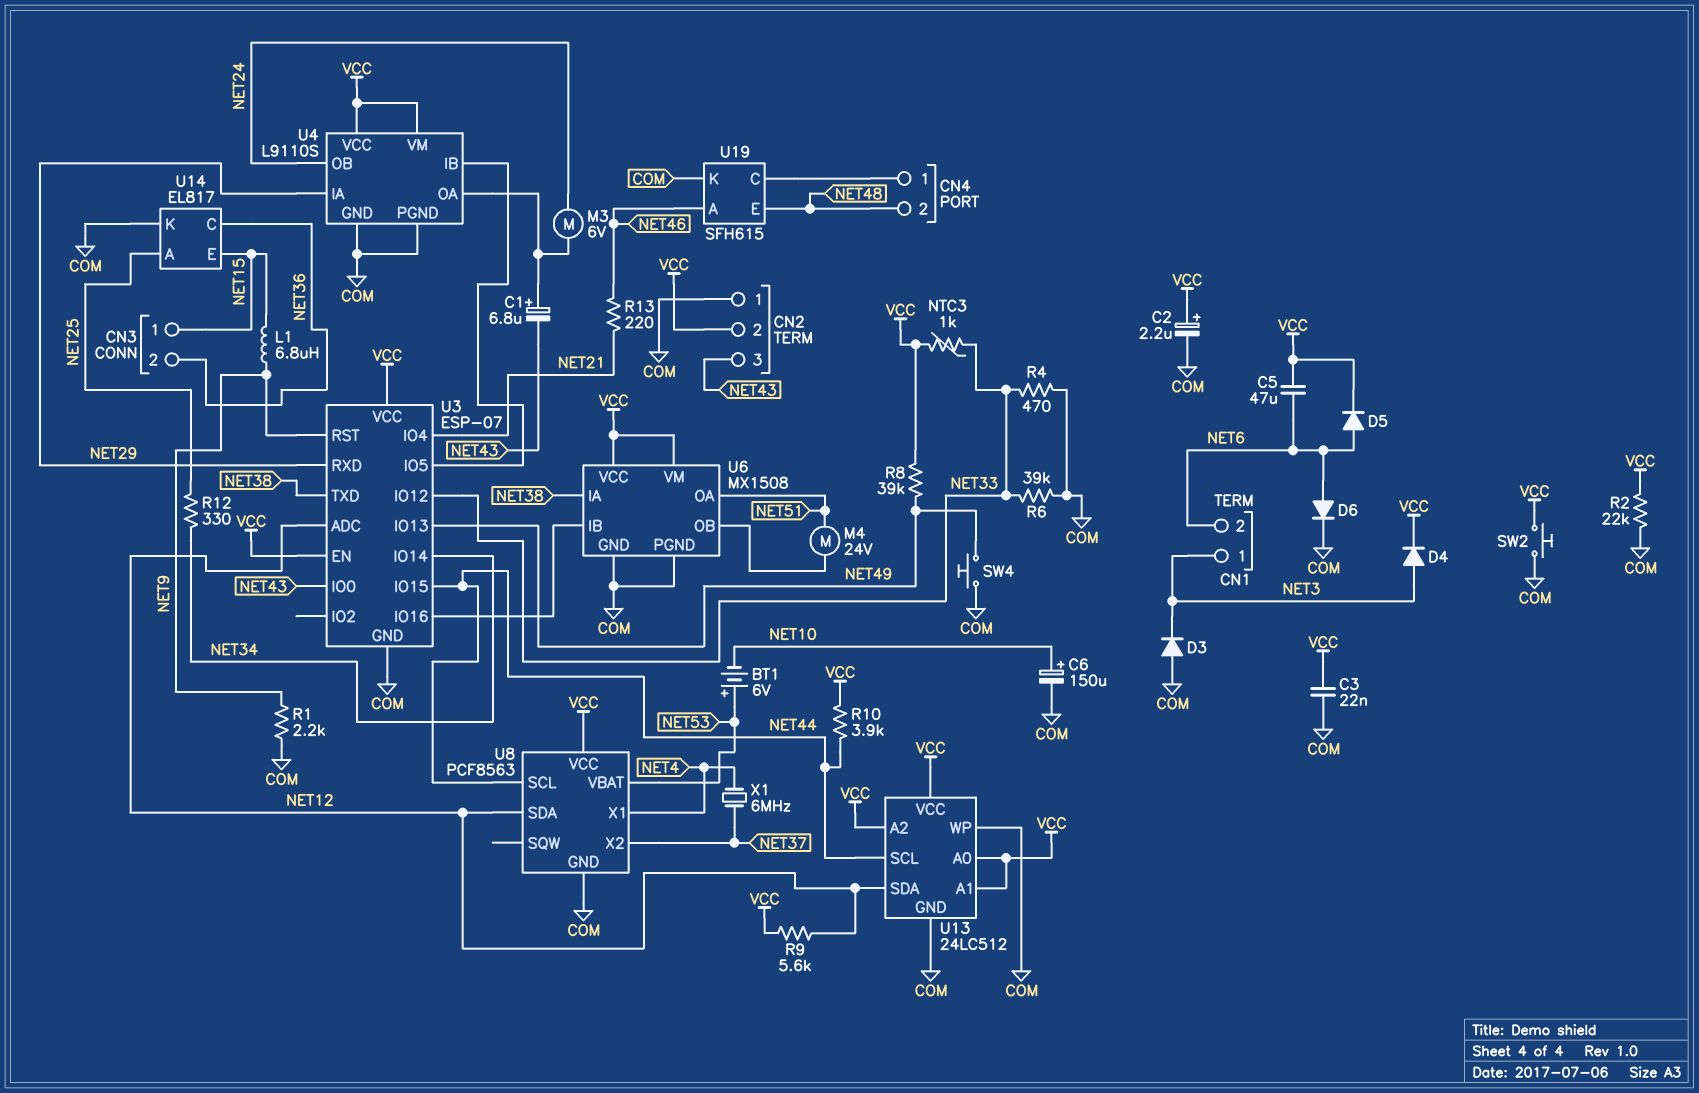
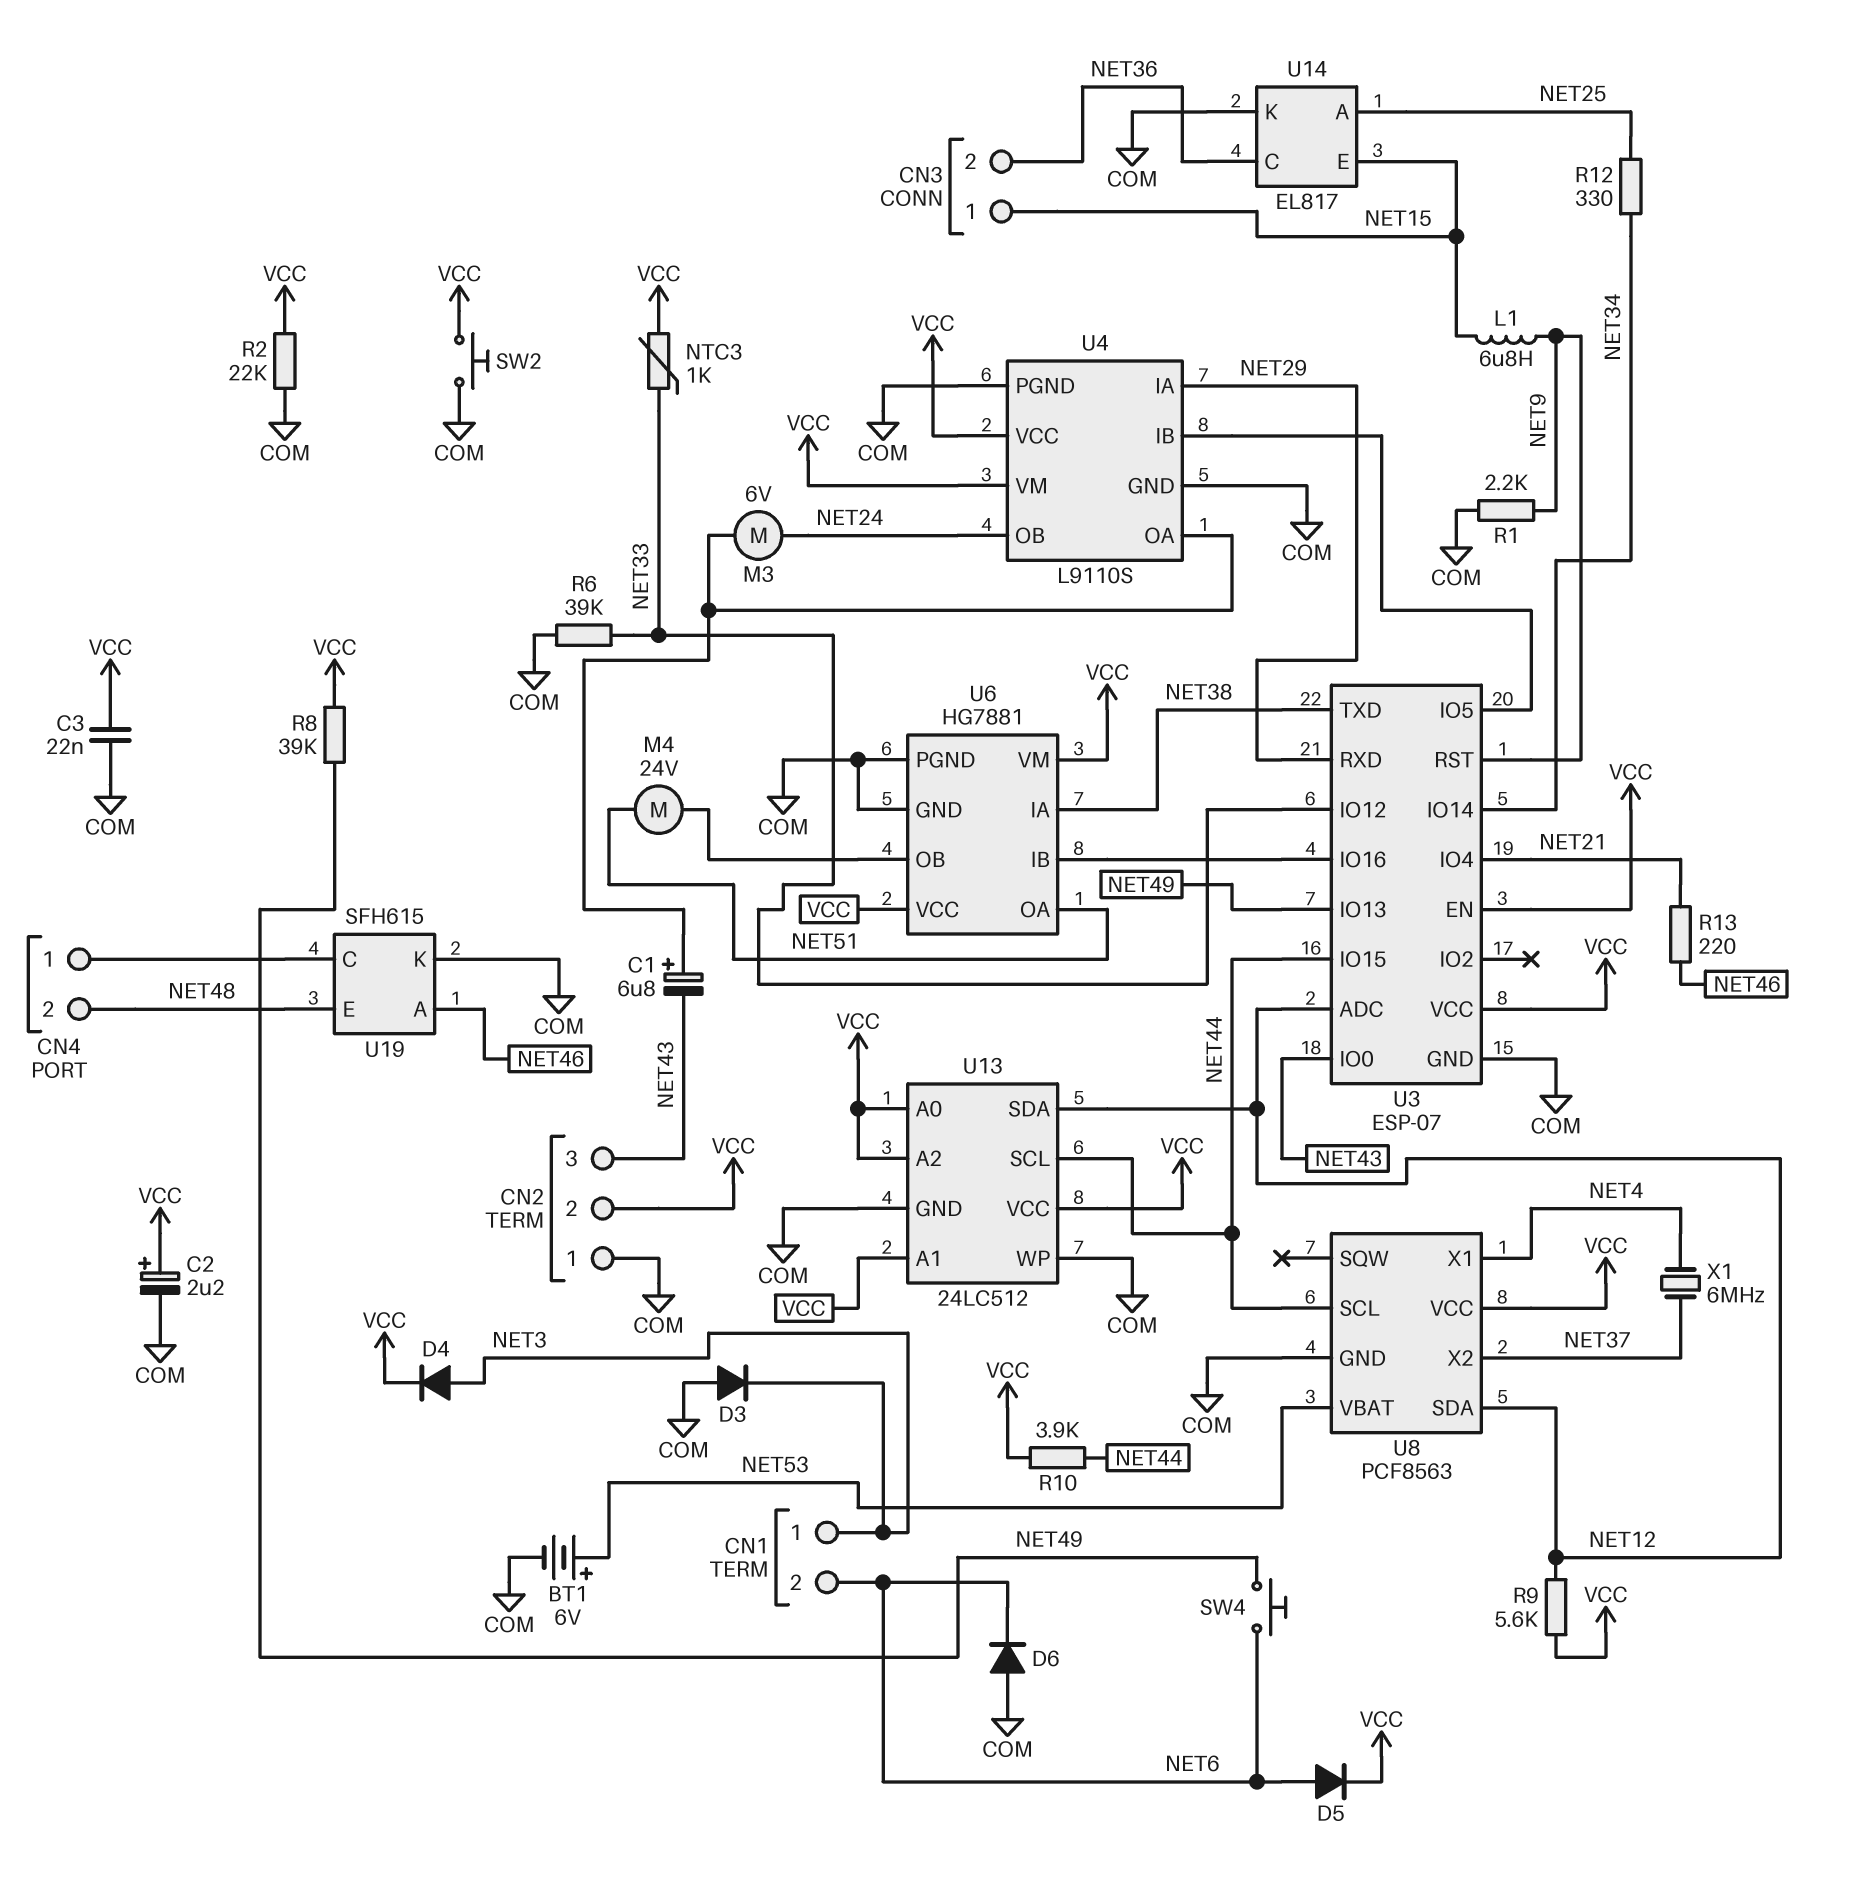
BT1: 6V (plus NET53, minus NET10) -> 6V (plus NET53, minus COM)
C5: 47uF (NET6, VCC) -> none
C6: 150uF (plus NET10, minus COM) -> none
D6: diode (A NET6, K COM) -> diode (A COM, K NET6)
R4: 470 (COM, NET33) -> none
SW4: button (COM, NET49) -> button (NET6, NET49)
U6: MX1508 -> HG7881

